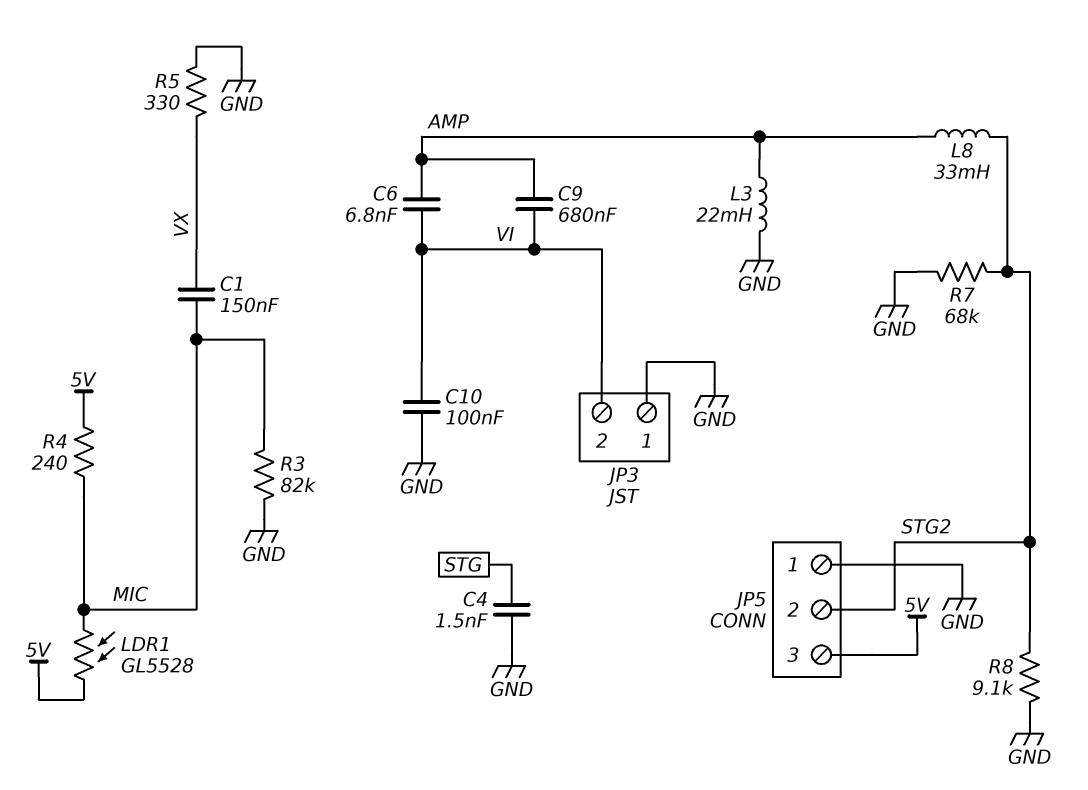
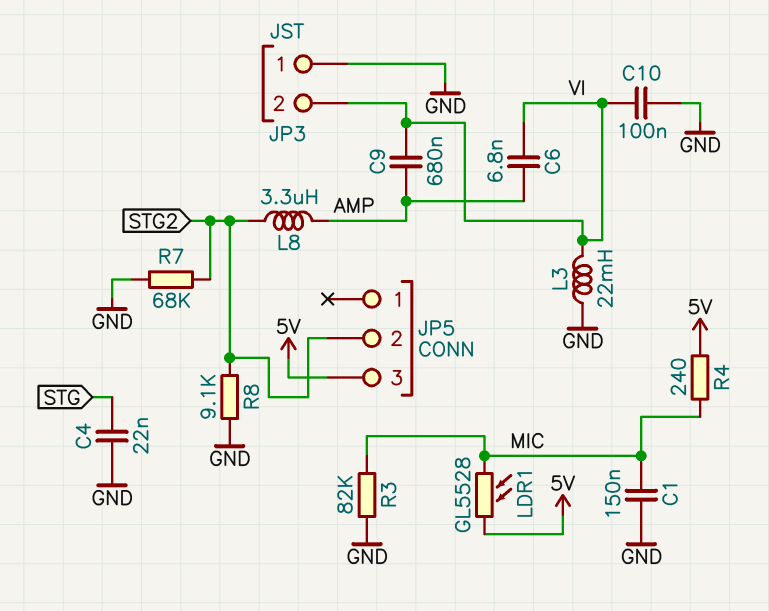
C1: 150nF (MIC, VX) -> 150nF (GND, MIC)
C4: 1.5nF (GND, STG) -> 22nF (GND, STG)
JP5 pin 1: GND -> none
L3: 22mH (AMP, GND) -> 22mH (GND, VI)
L8: 33mH (AMP, STG2) -> 3.3uH (AMP, STG2)
R5: 330 (GND, VX) -> none

